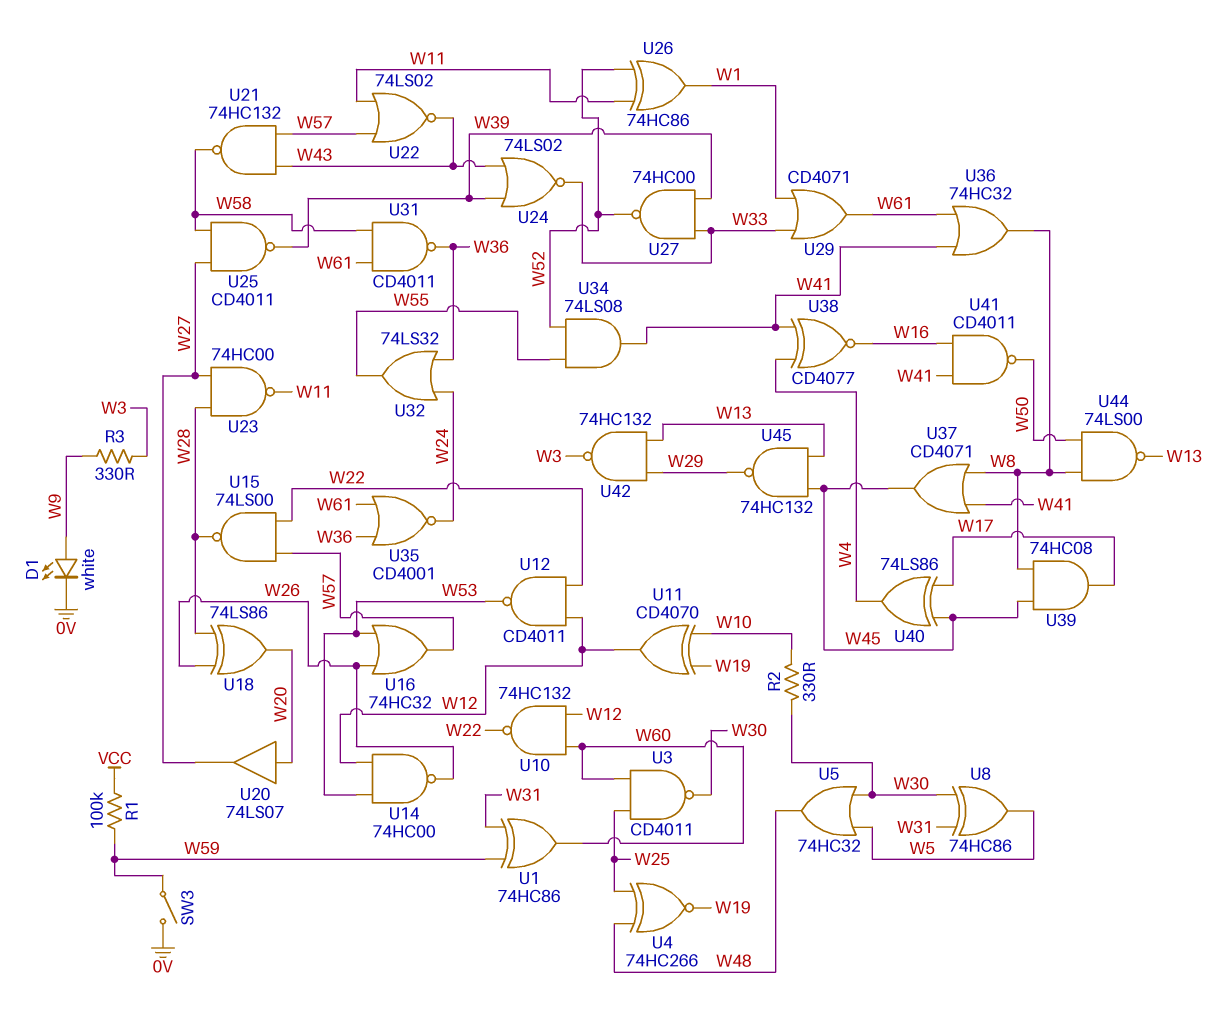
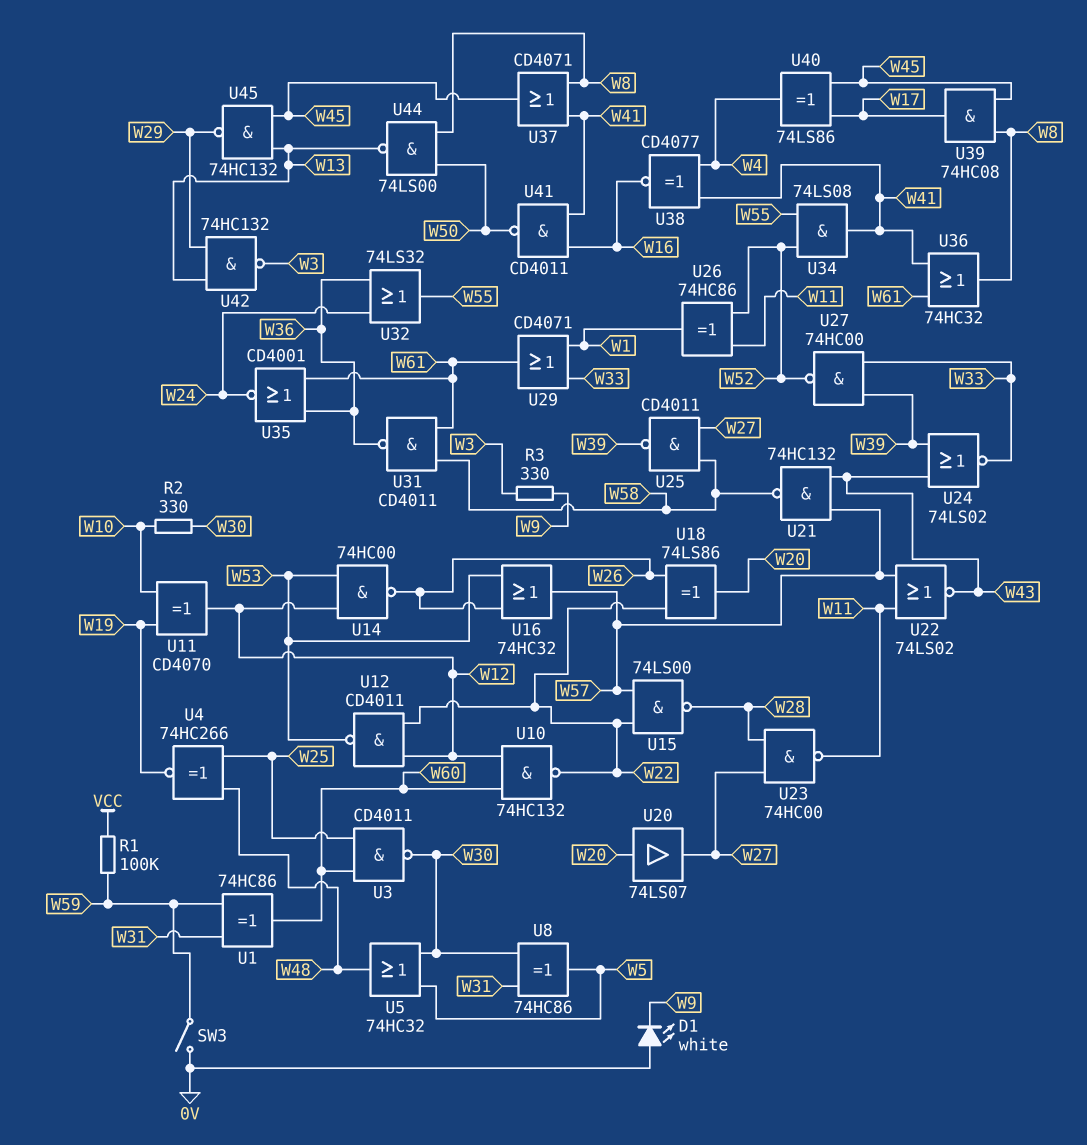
D1: LED white (A W9, K 0V) -> LED white (A 0V, K W9)
U18: XOR 74LS86 (in W26, in W28, out W20) -> XOR 74LS86 (in W22, in W26, out W20)

